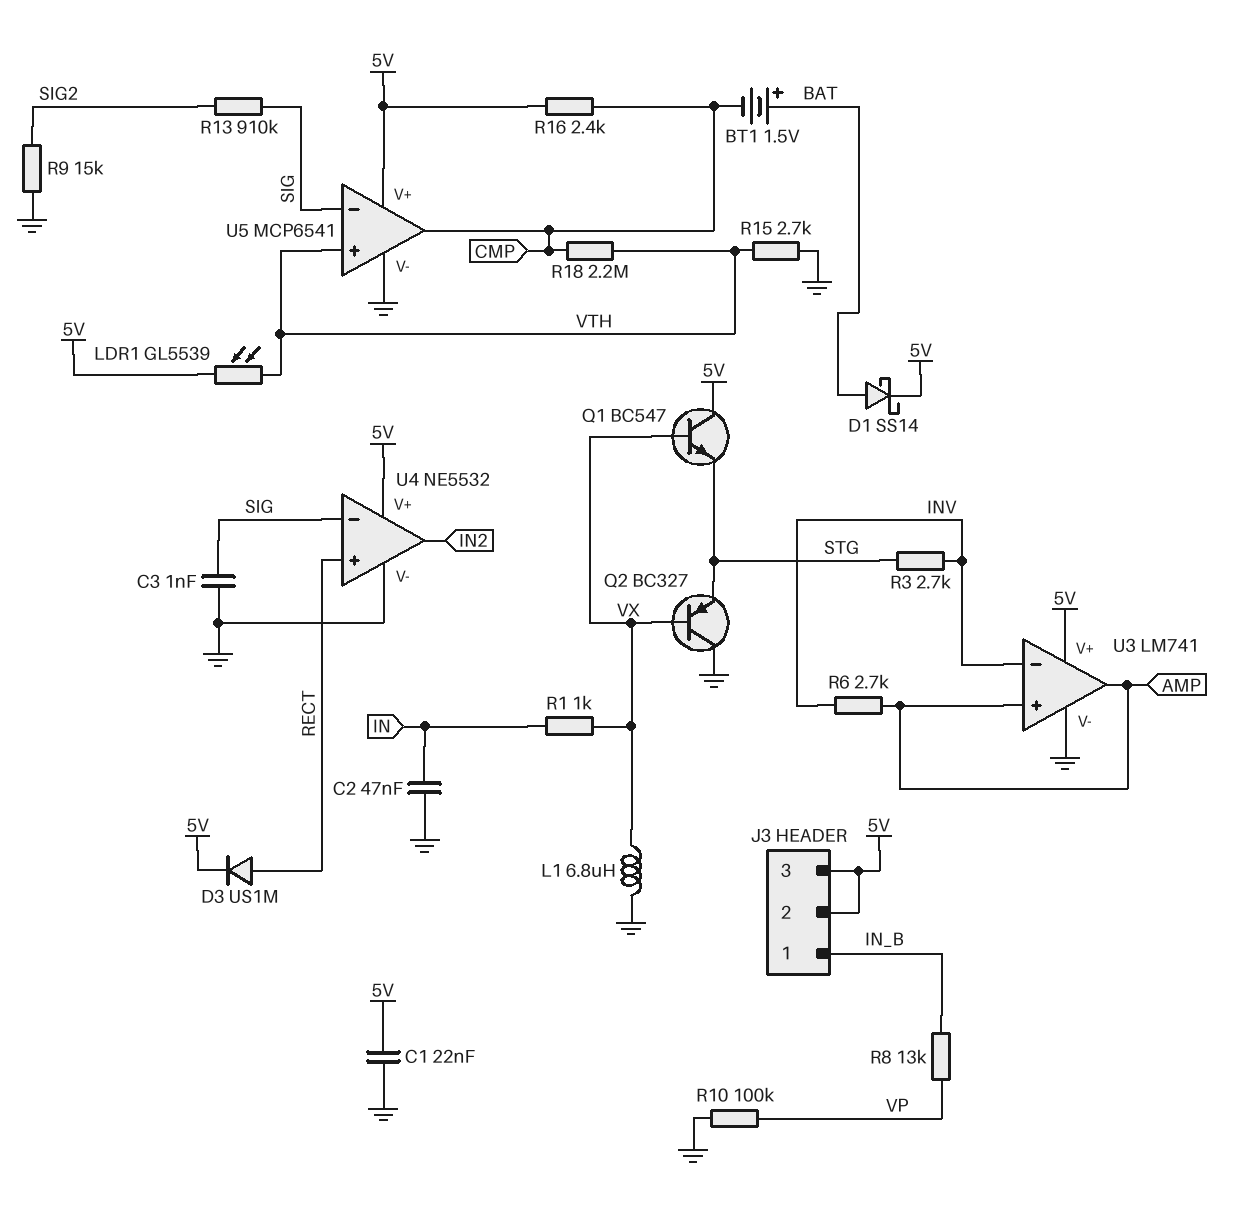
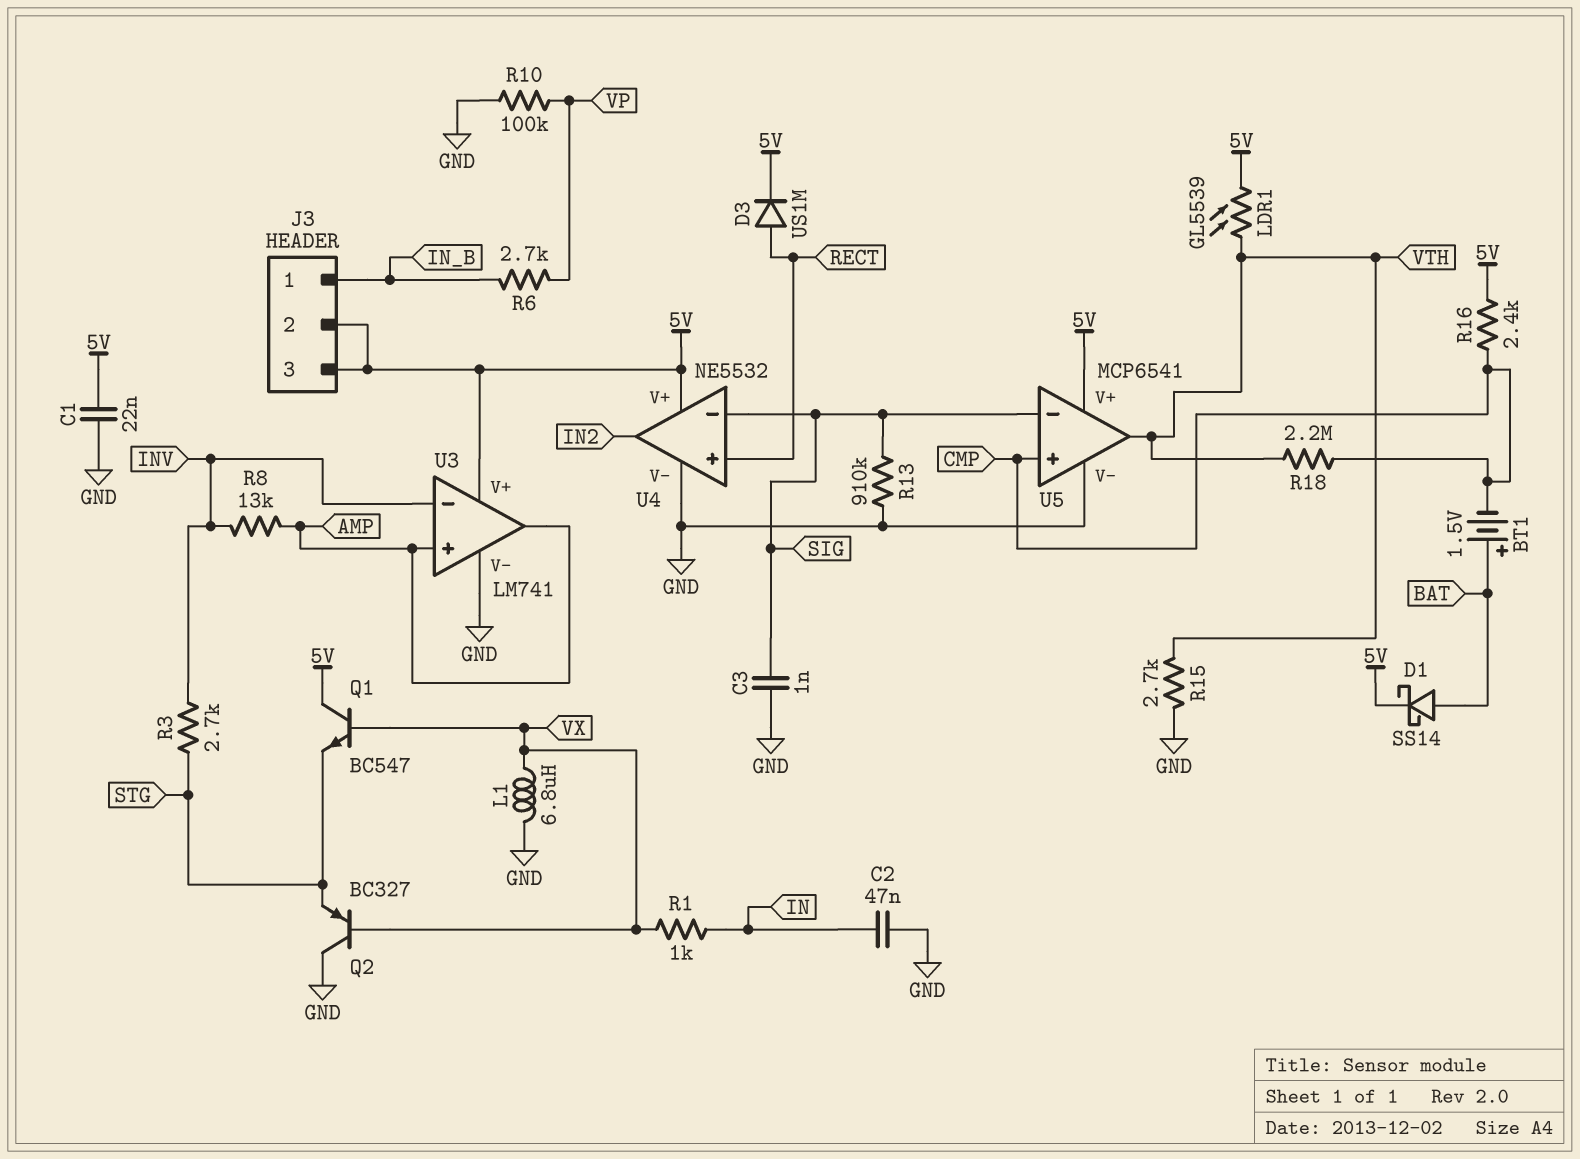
R6: 2.7k (AMP, INV) -> 2.7k (IN_B, VP)
R8: 13k (IN_B, VP) -> 13k (AMP, INV)
R9: 15k (GND, SIG2) -> none
R13: 910k (SIG, SIG2) -> 910k (GND, SIG)
U5 pin in+: VTH -> CMP
U5 pin out: CMP -> VTH

